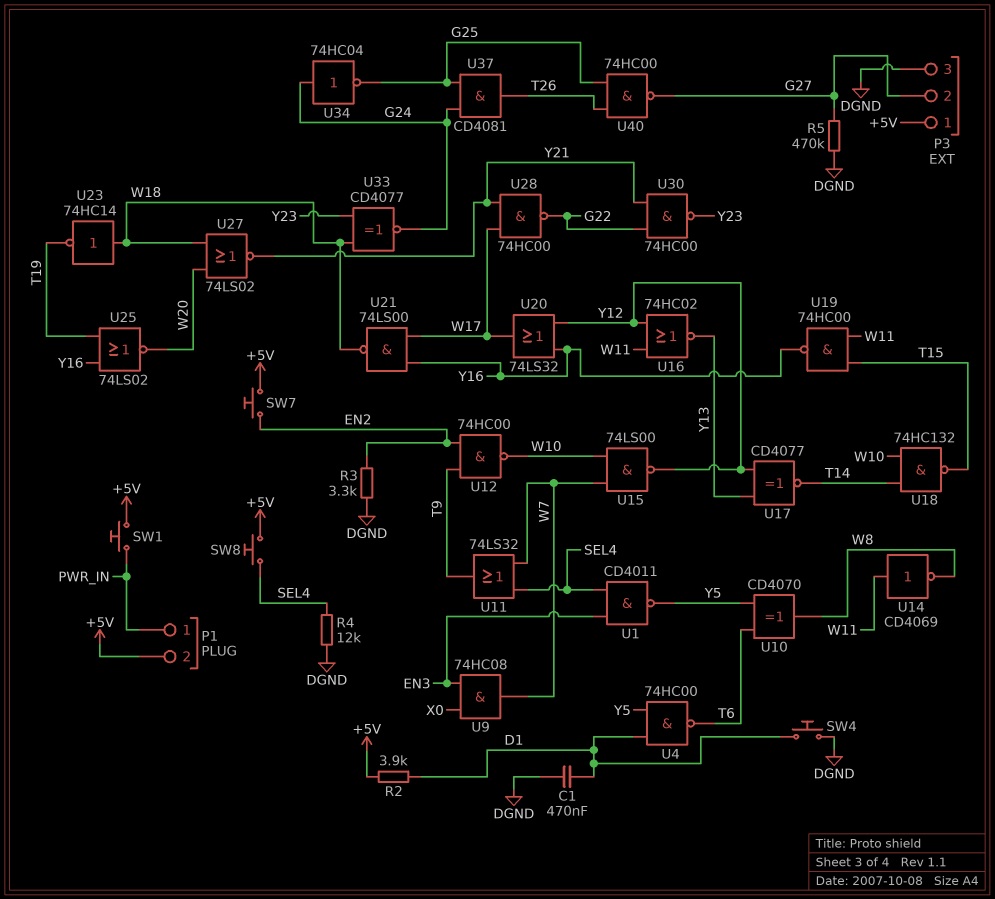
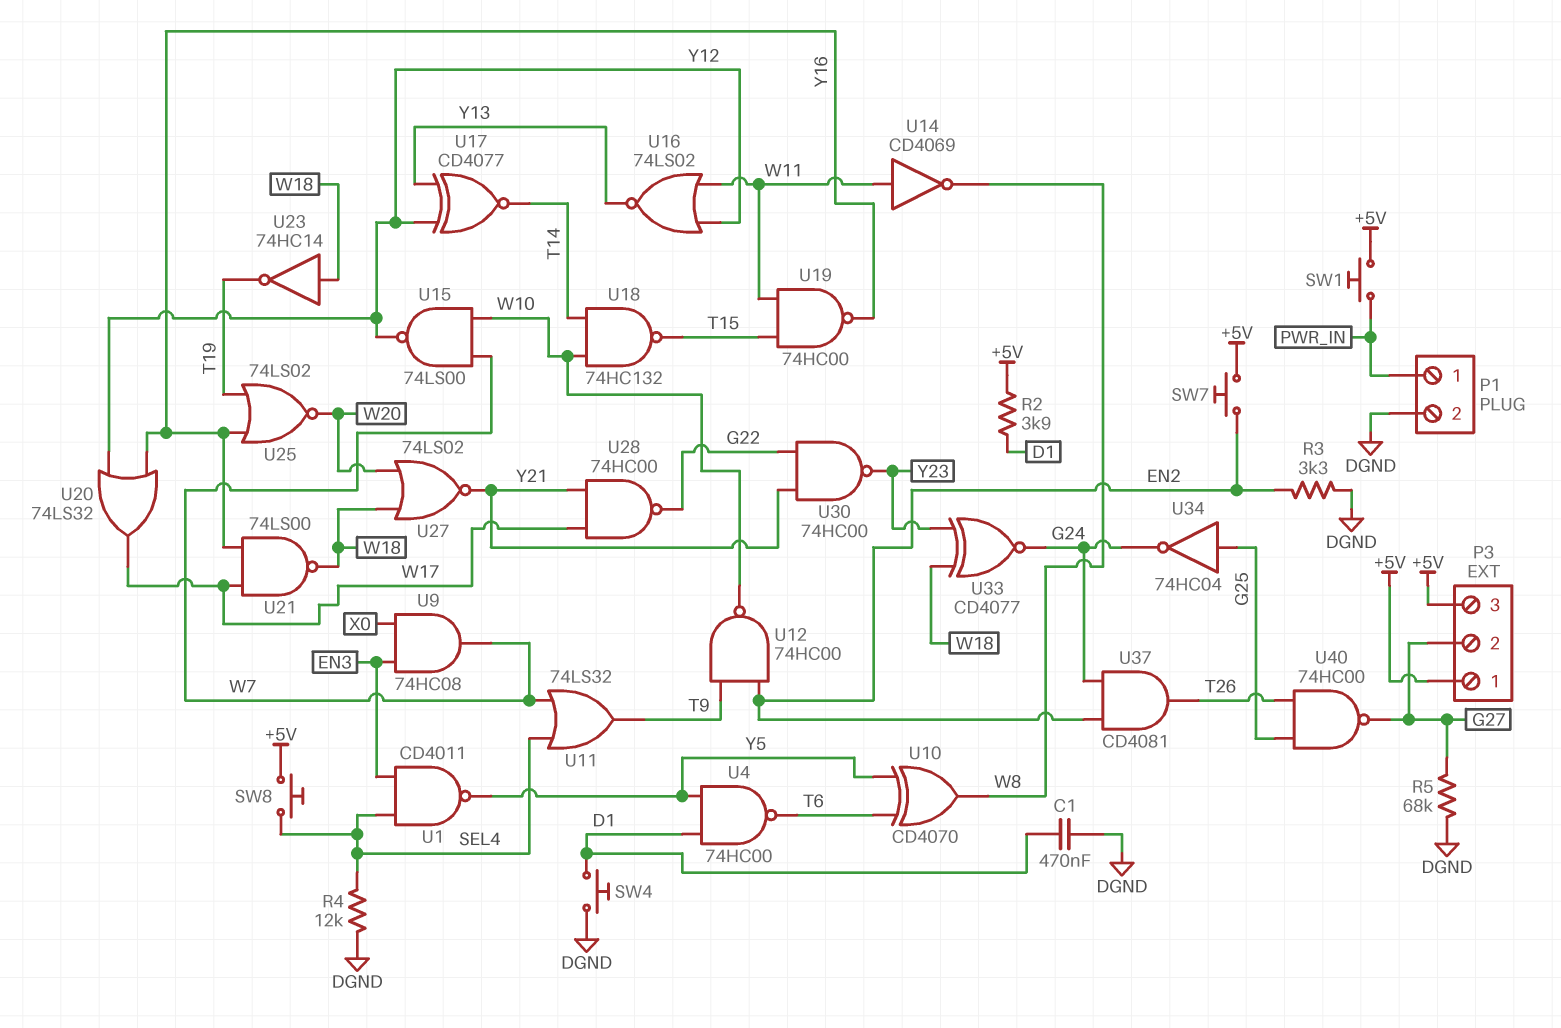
P1 pin 2: +5V -> DGND
P3 pin 3: DGND -> +5V
R5: 470k (DGND, G27) -> 68k (DGND, G27)
U16: NOR 74HC02 (in W11, in Y12, out Y13) -> NOR 74LS02 (in W11, in Y12, out Y13)
U34: NOT 74HC04 (in G24, out G25) -> NOT 74HC04 (in G25, out G24)
U37: AND CD4081 (in G24, in G25, out T26) -> AND CD4081 (in EN2, in G24, out T26)

